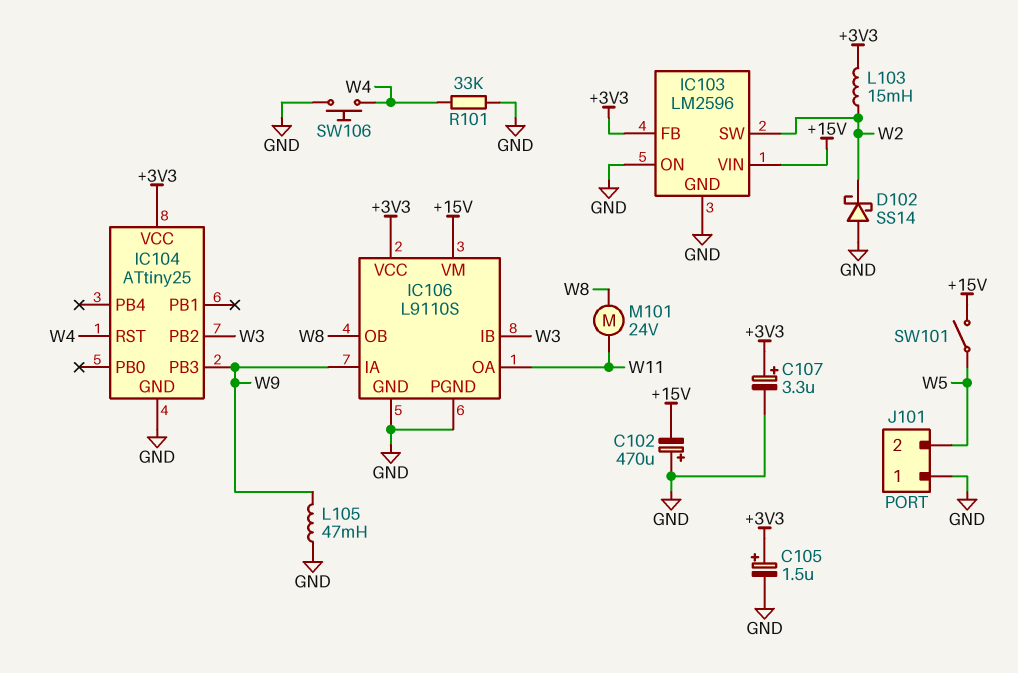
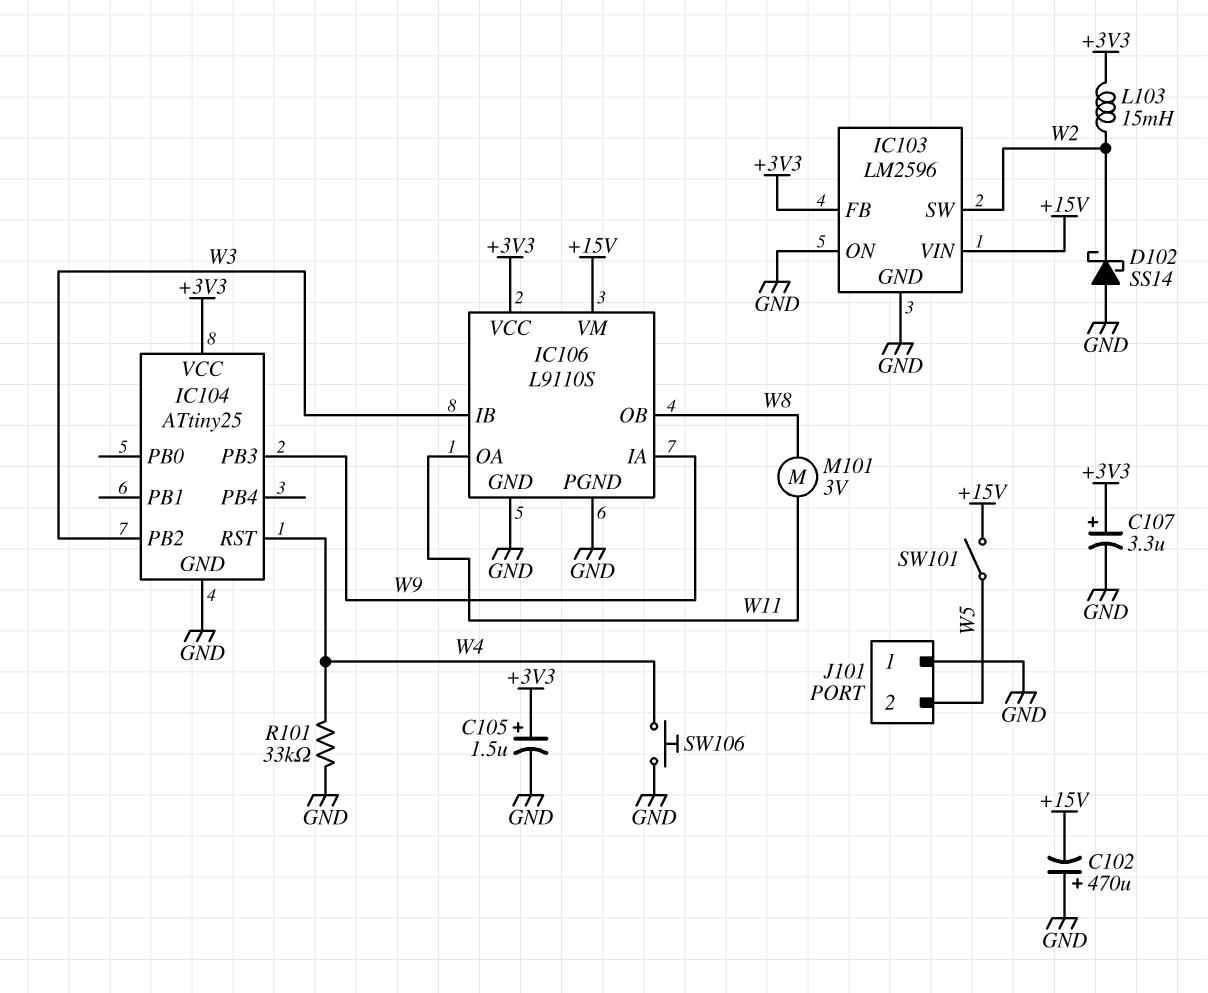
L105: 47mH (GND, W9) -> none
M101: motor 24V (W8, W11) -> motor 3V (W8, W11)

